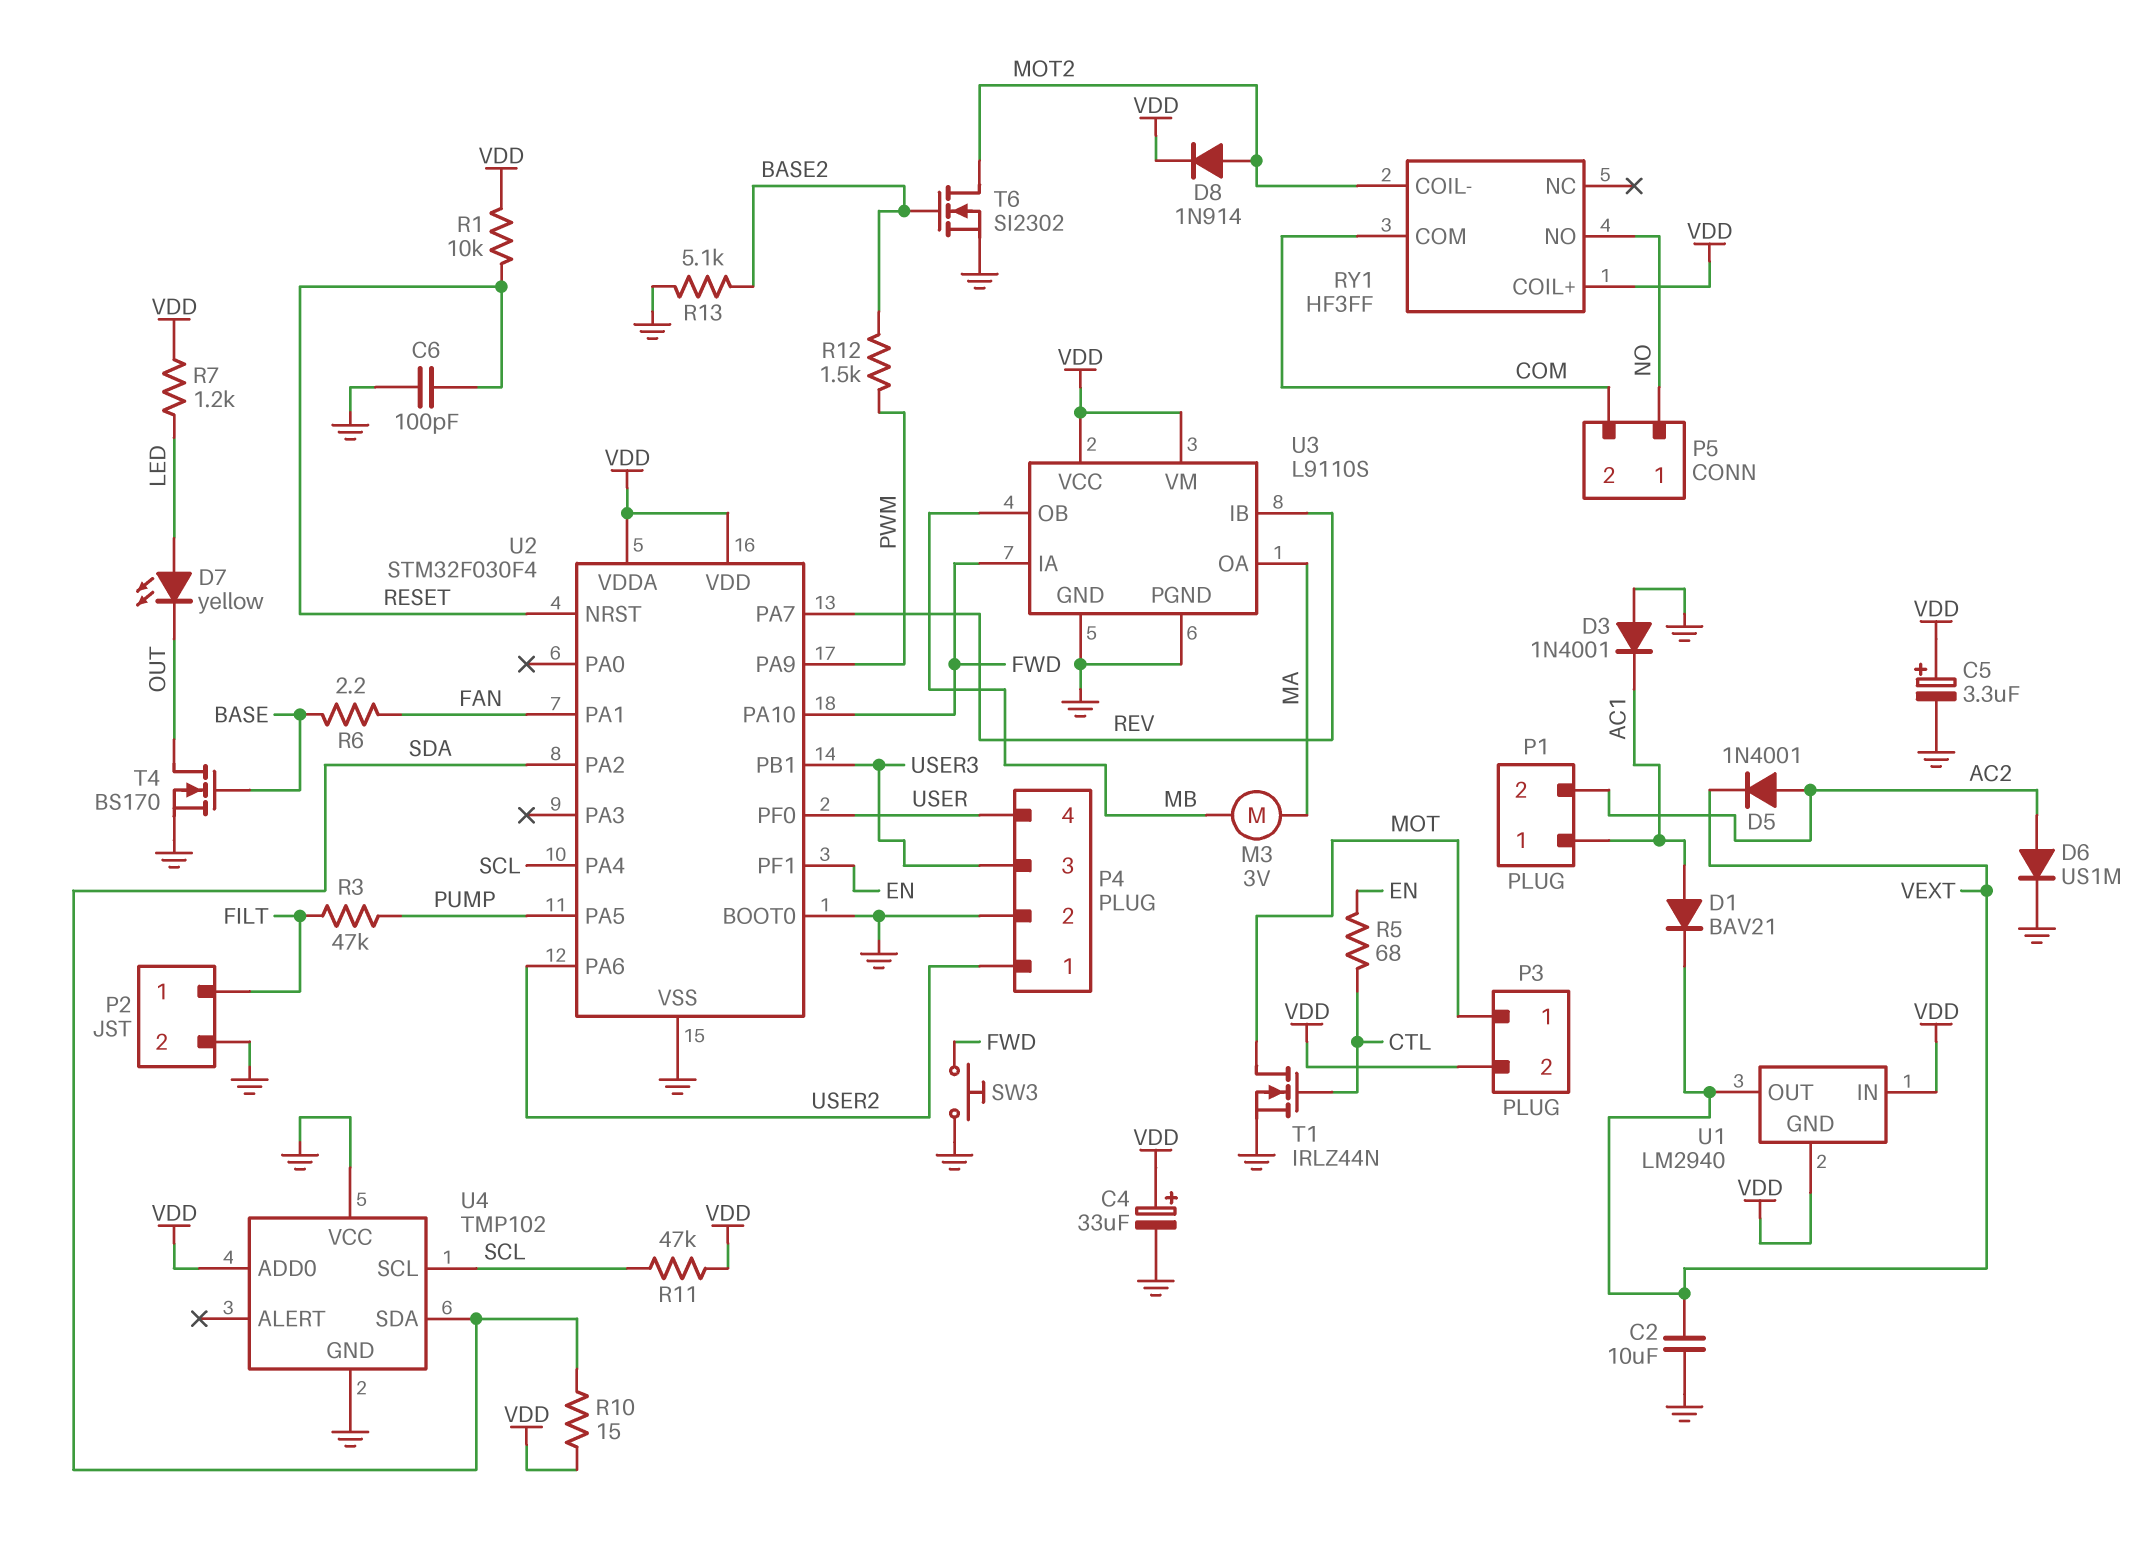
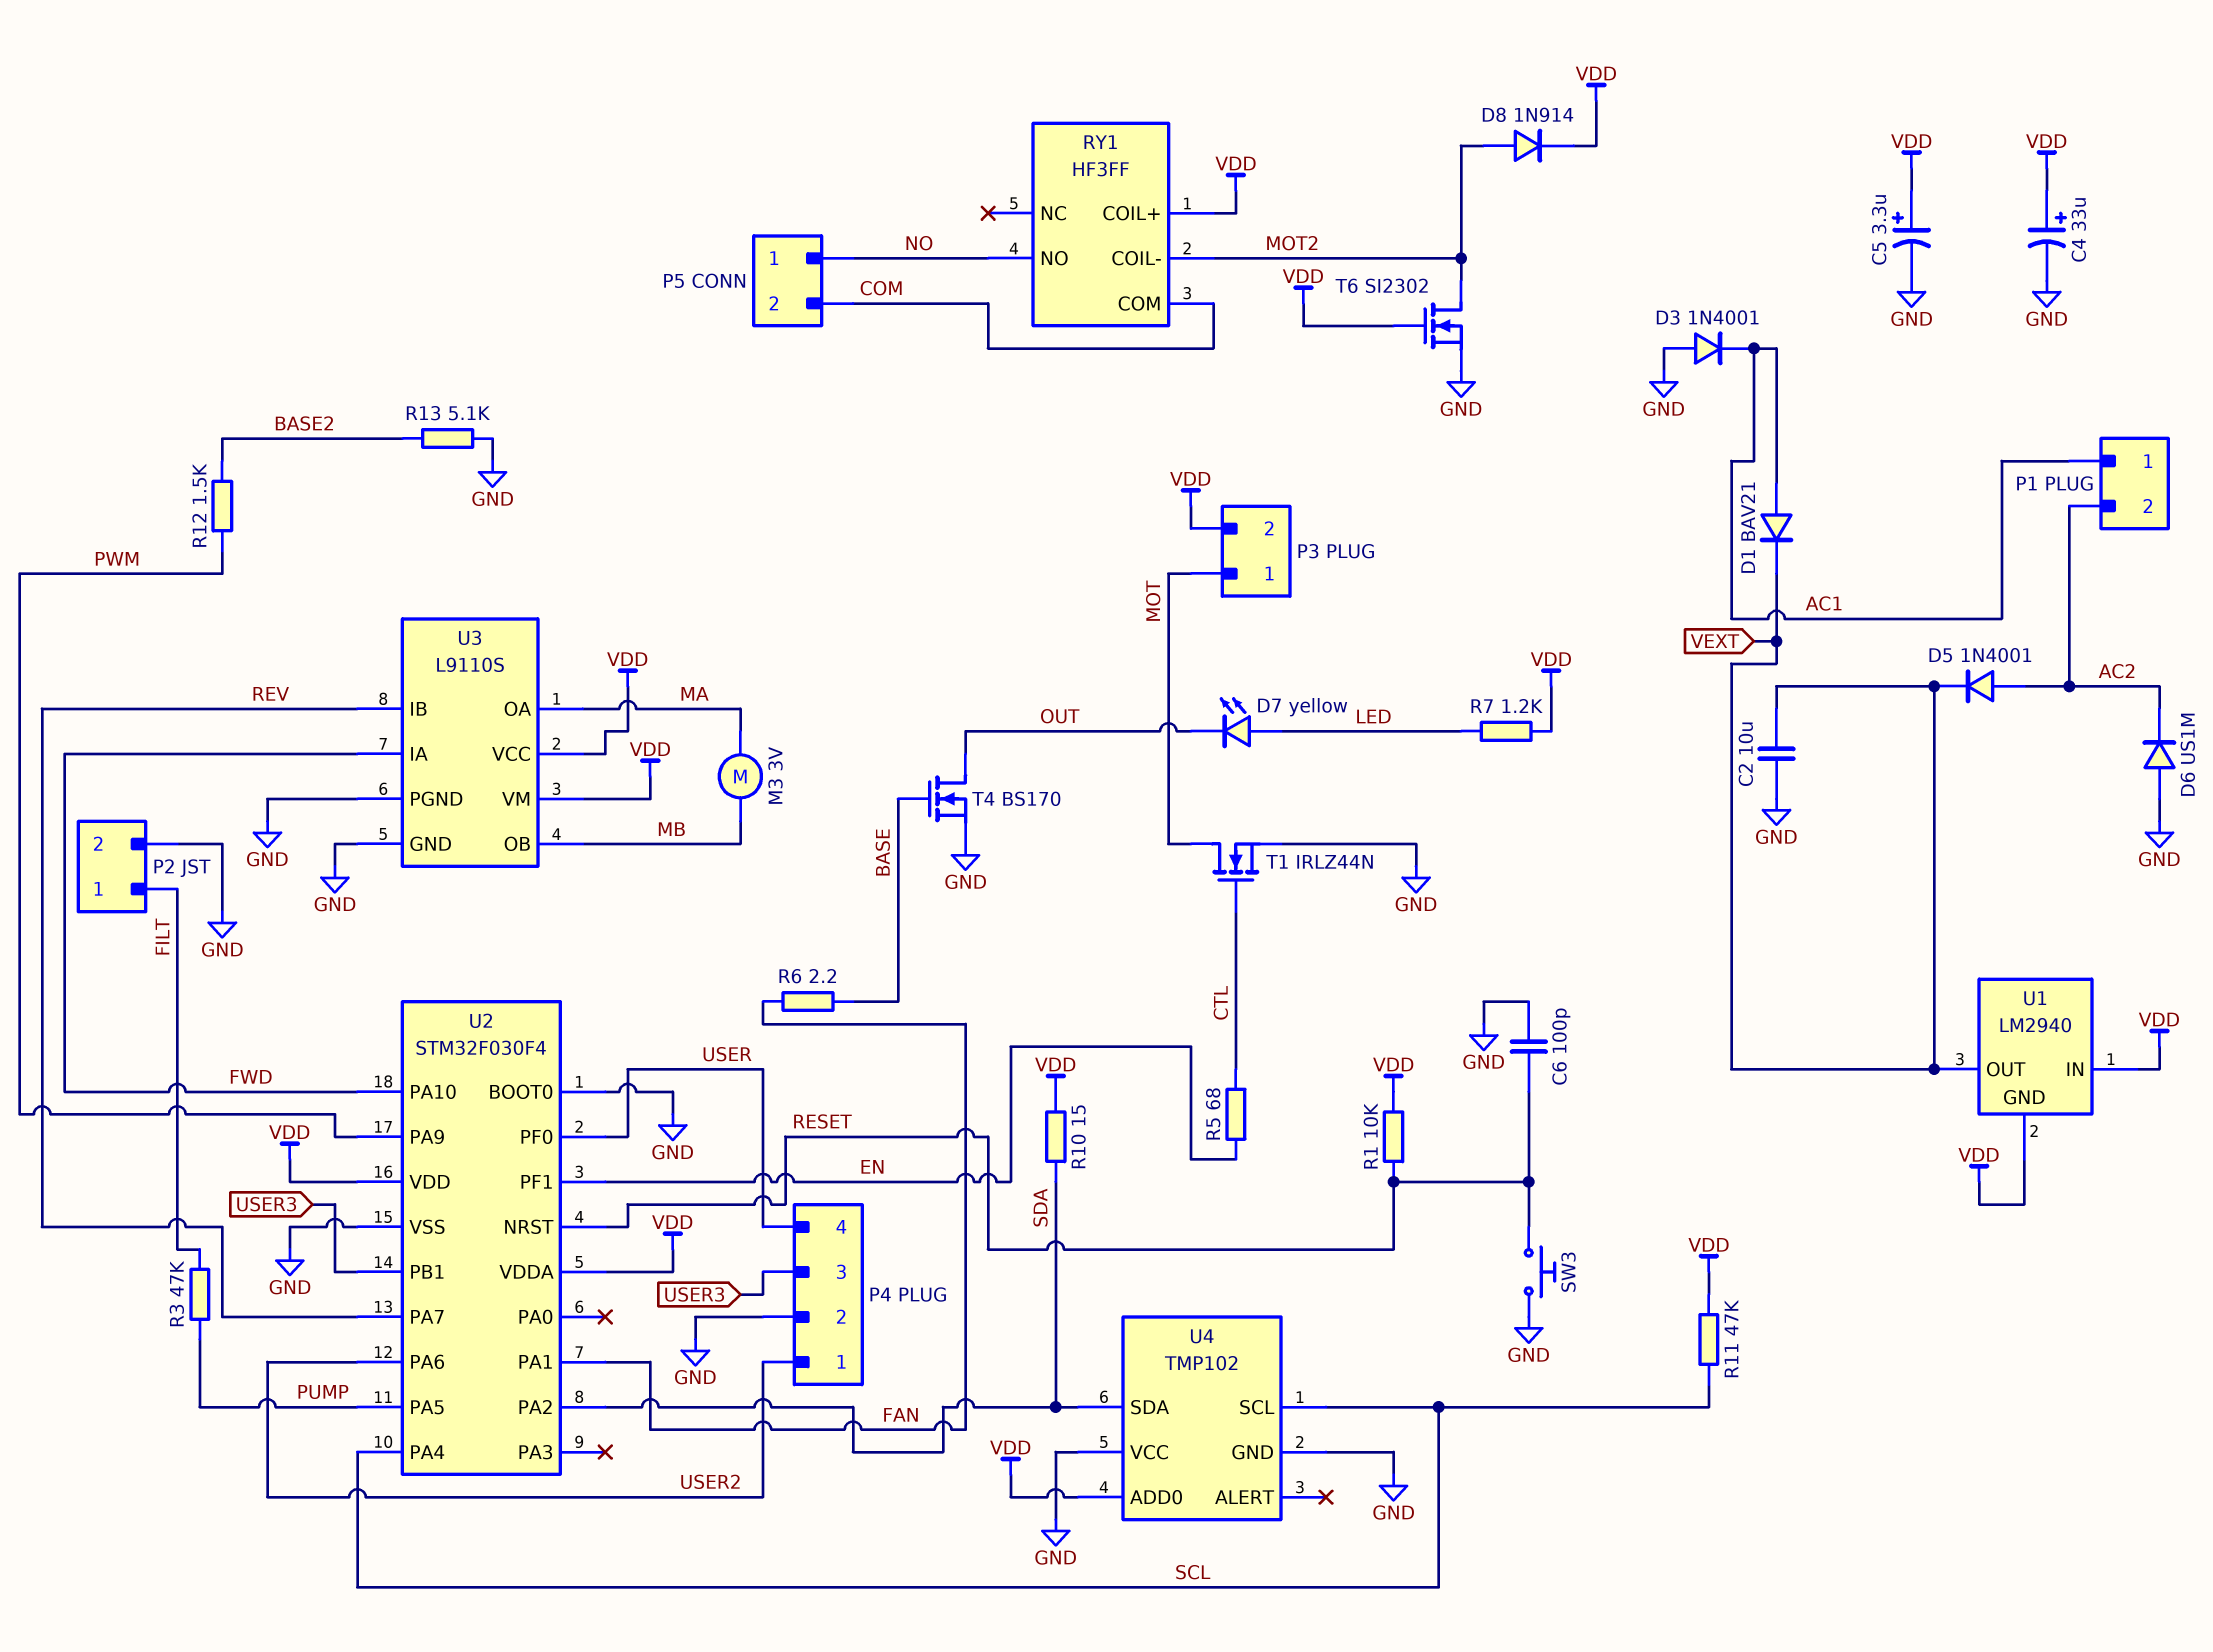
D6: diode US1M (A AC2, K GND) -> diode US1M (A GND, K AC2)
SW3: button (FWD, GND) -> button (GND, RESET)
T6: NMOS SI2302 (G BASE2, D MOT2, S GND) -> NMOS SI2302 (G VDD, D MOT2, S GND)

